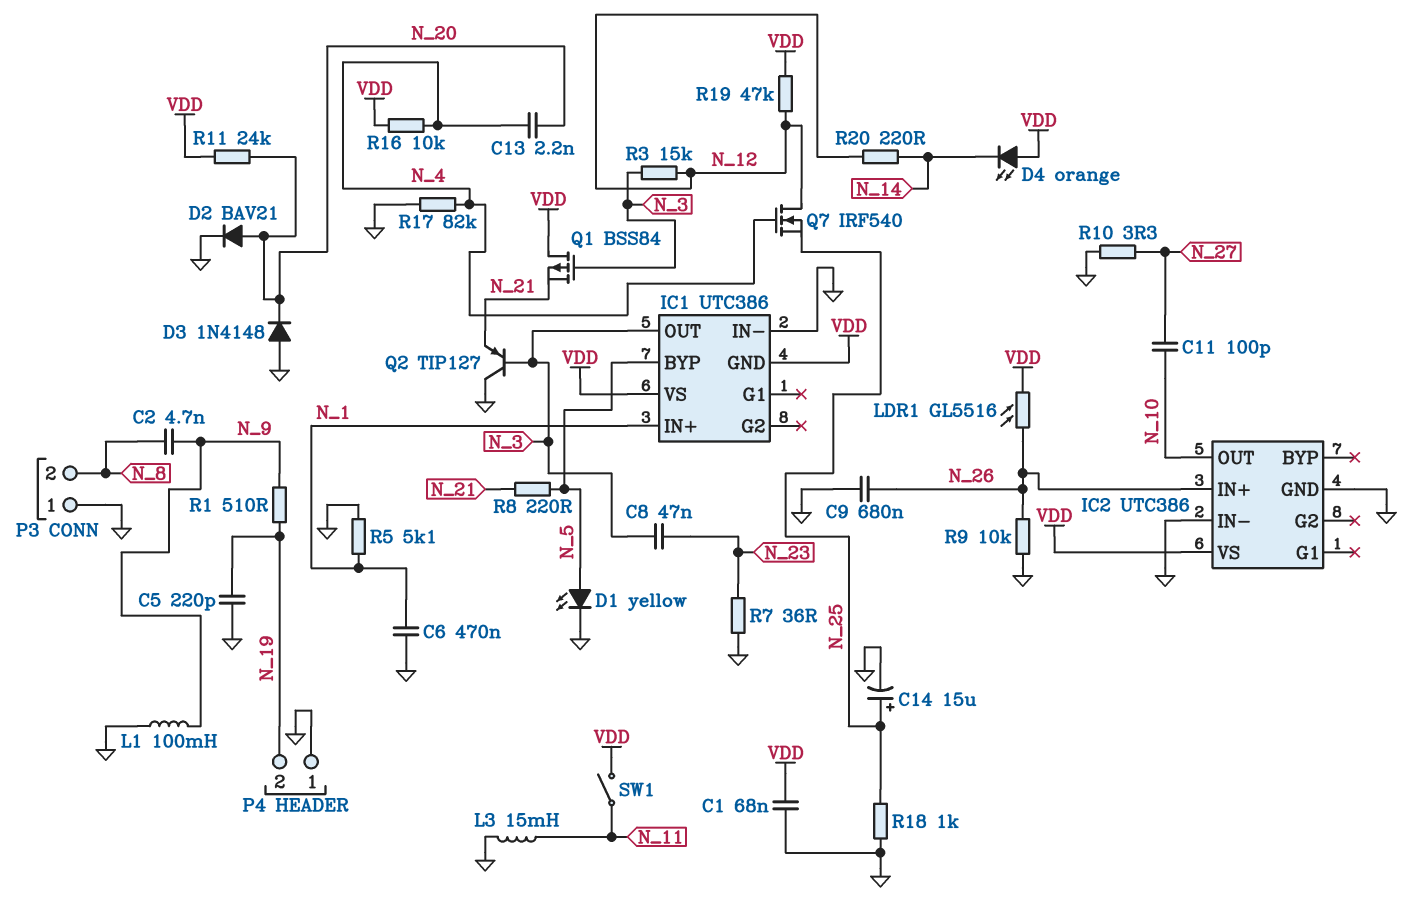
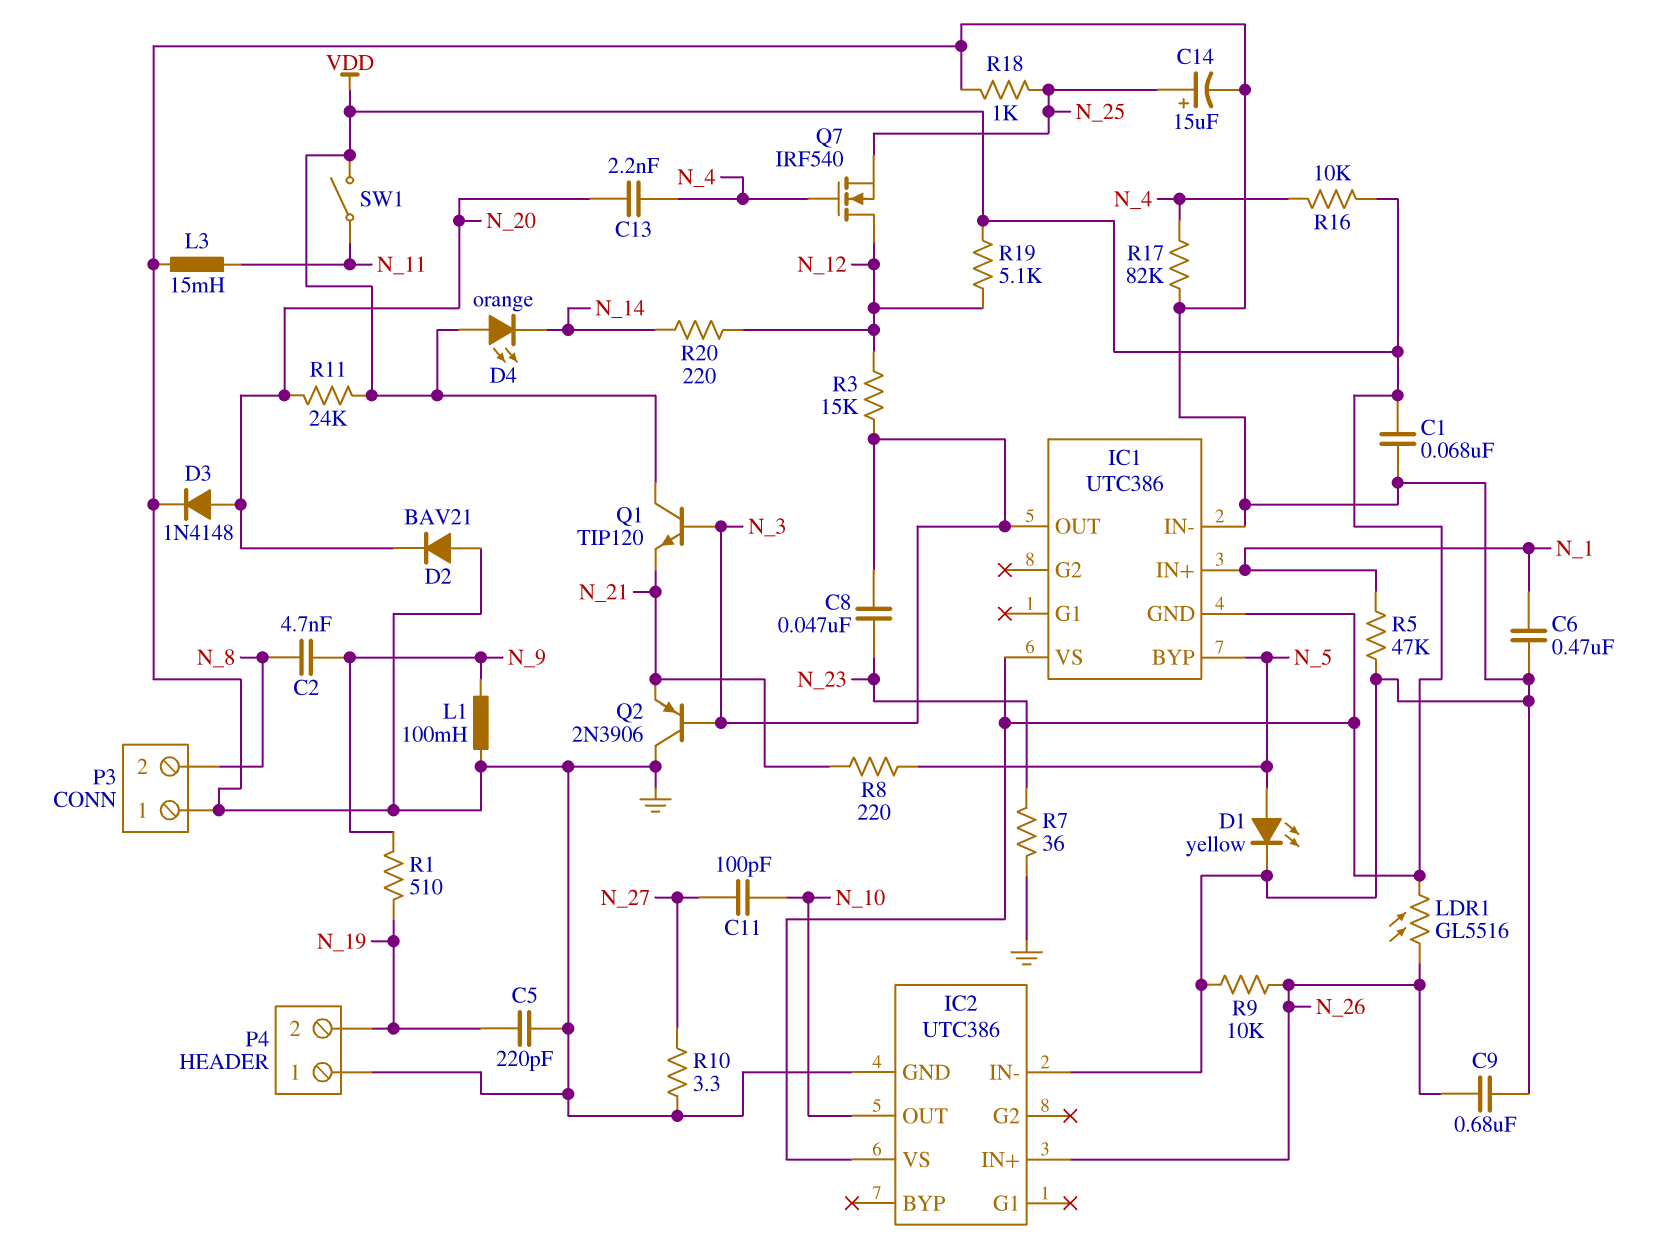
D2: diode BAV21 (A N_20, K GND) -> diode BAV21 (A GND, K N_20)
D3: diode 1N4148 (A GND, K N_20) -> diode 1N4148 (A N_20, K GND)
Q1: PMOS BSS84 (G N_3, D VDD, S N_21) -> NPN TIP120 (B N_3, C VDD, E N_21)
Q2: PNP TIP127 (B N_3, C GND, E N_21) -> PNP 2N3906 (B N_3, C GND, E N_21)
R5: 5.1k (GND, N_1) -> 47k (GND, N_1)
R19: 47k (N_12, VDD) -> 5.1k (N_12, VDD)

